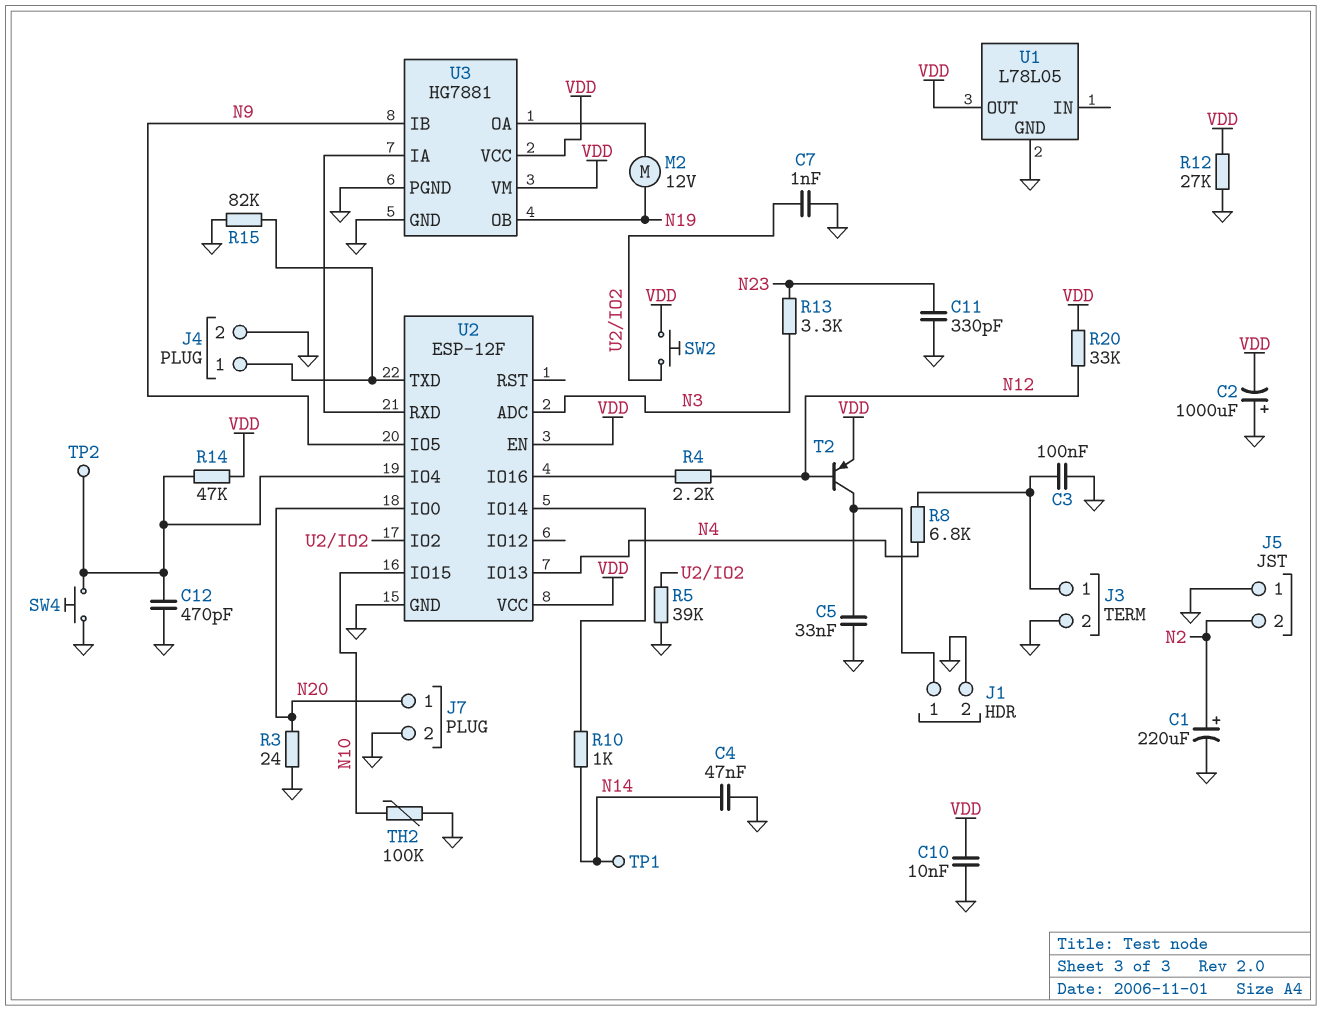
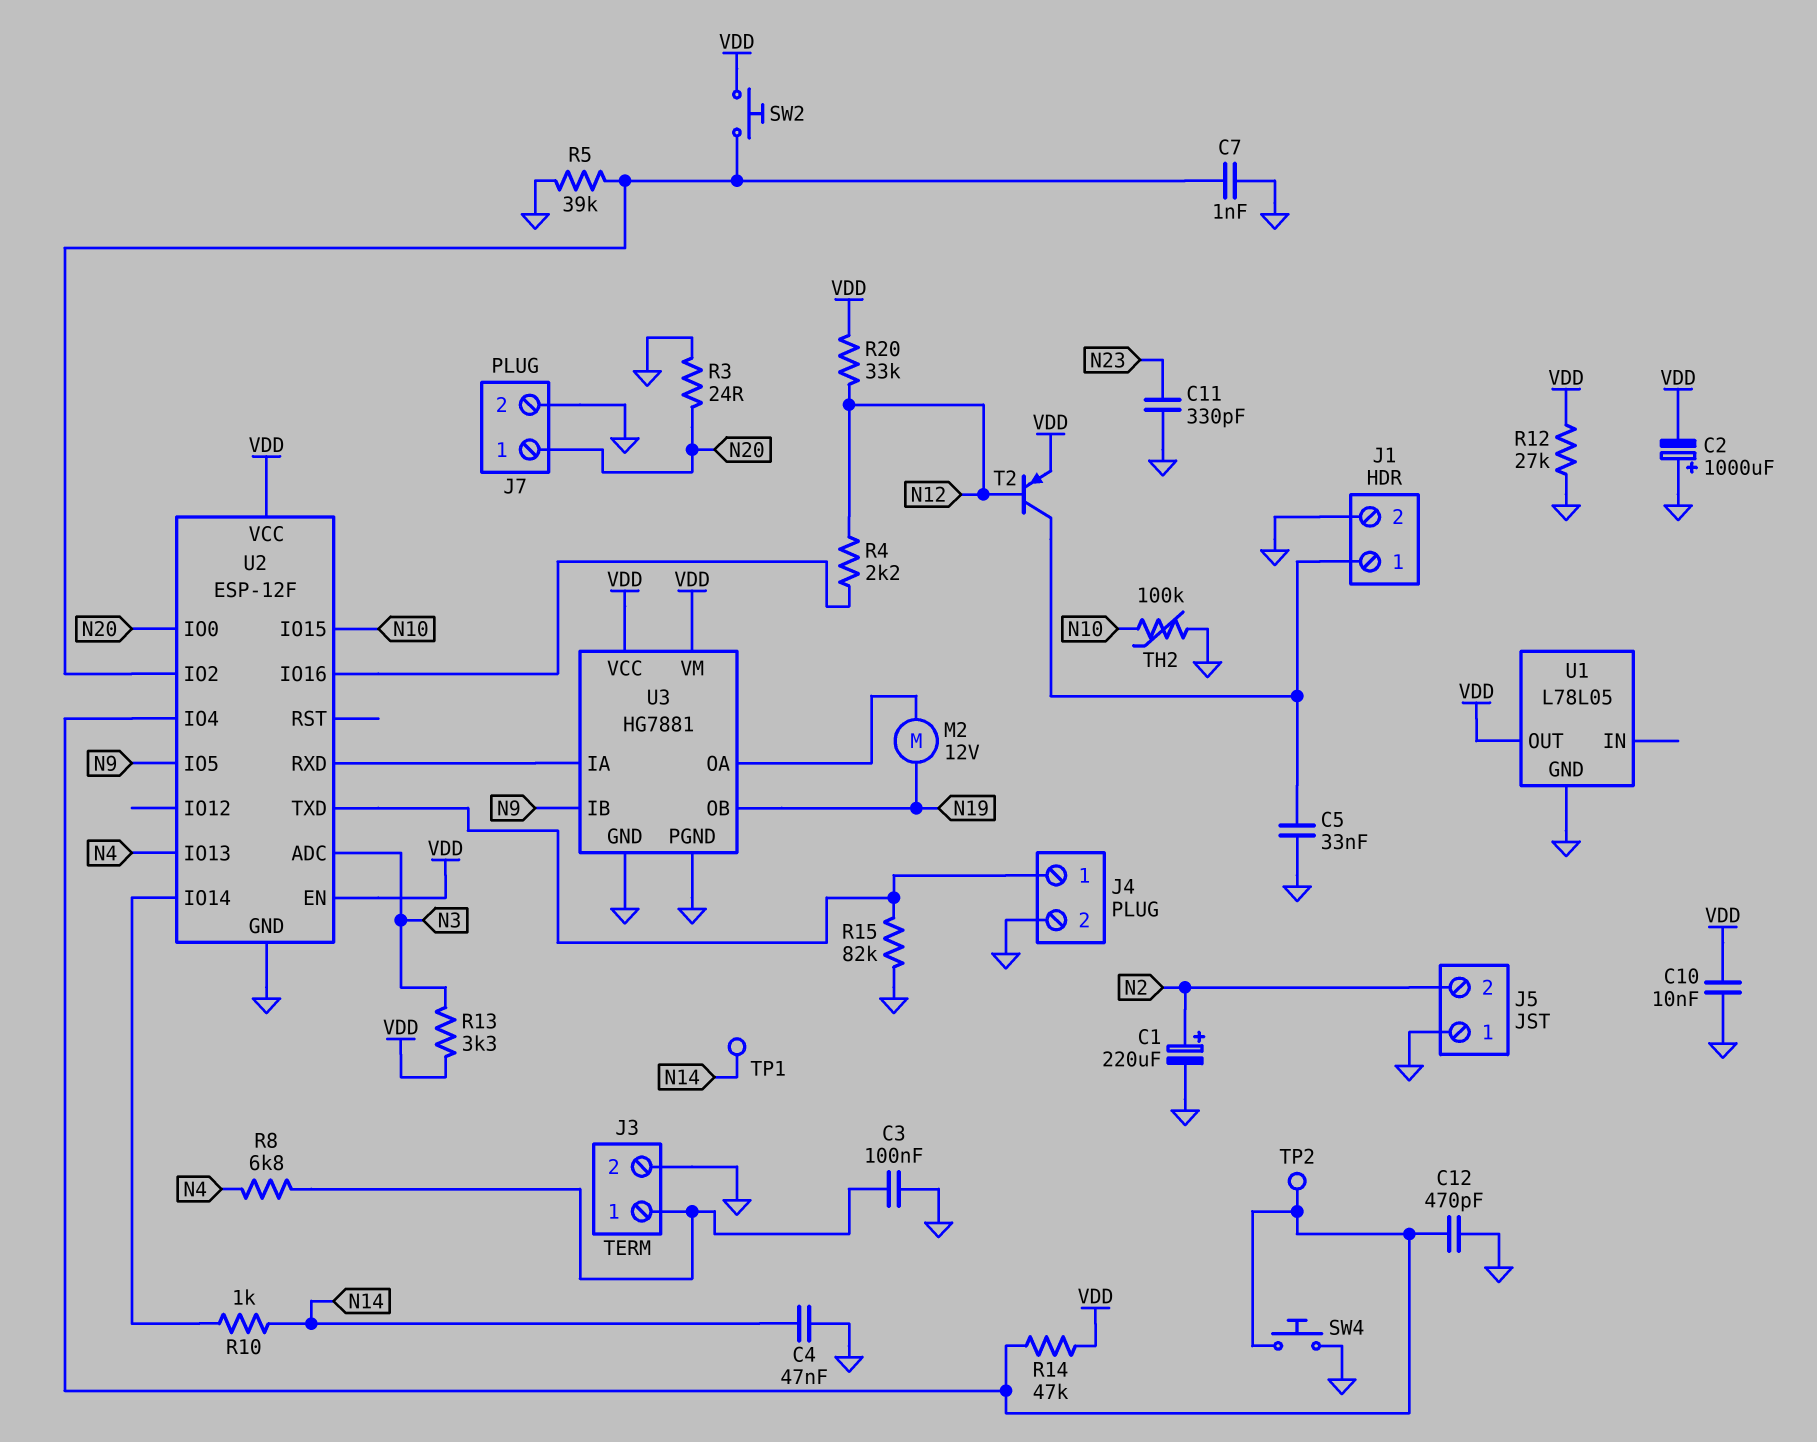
R13: 3.3k (N3, N23) -> 3.3k (N3, VDD)

